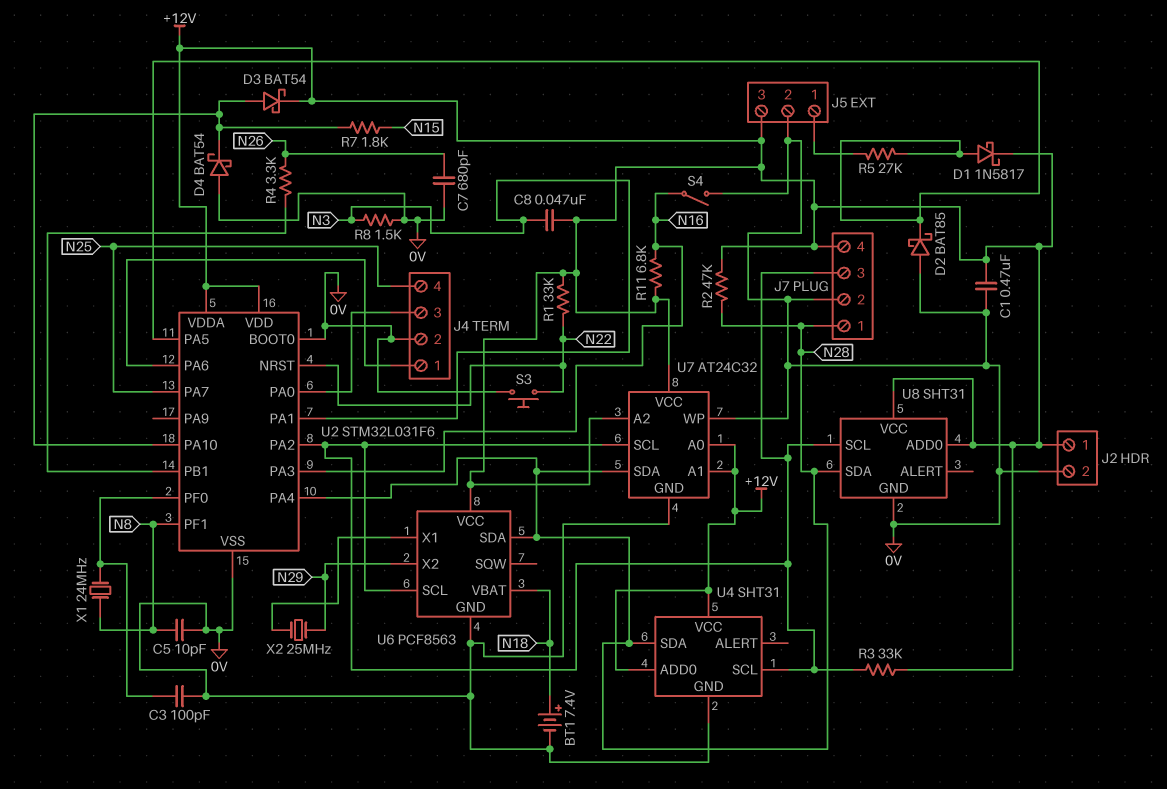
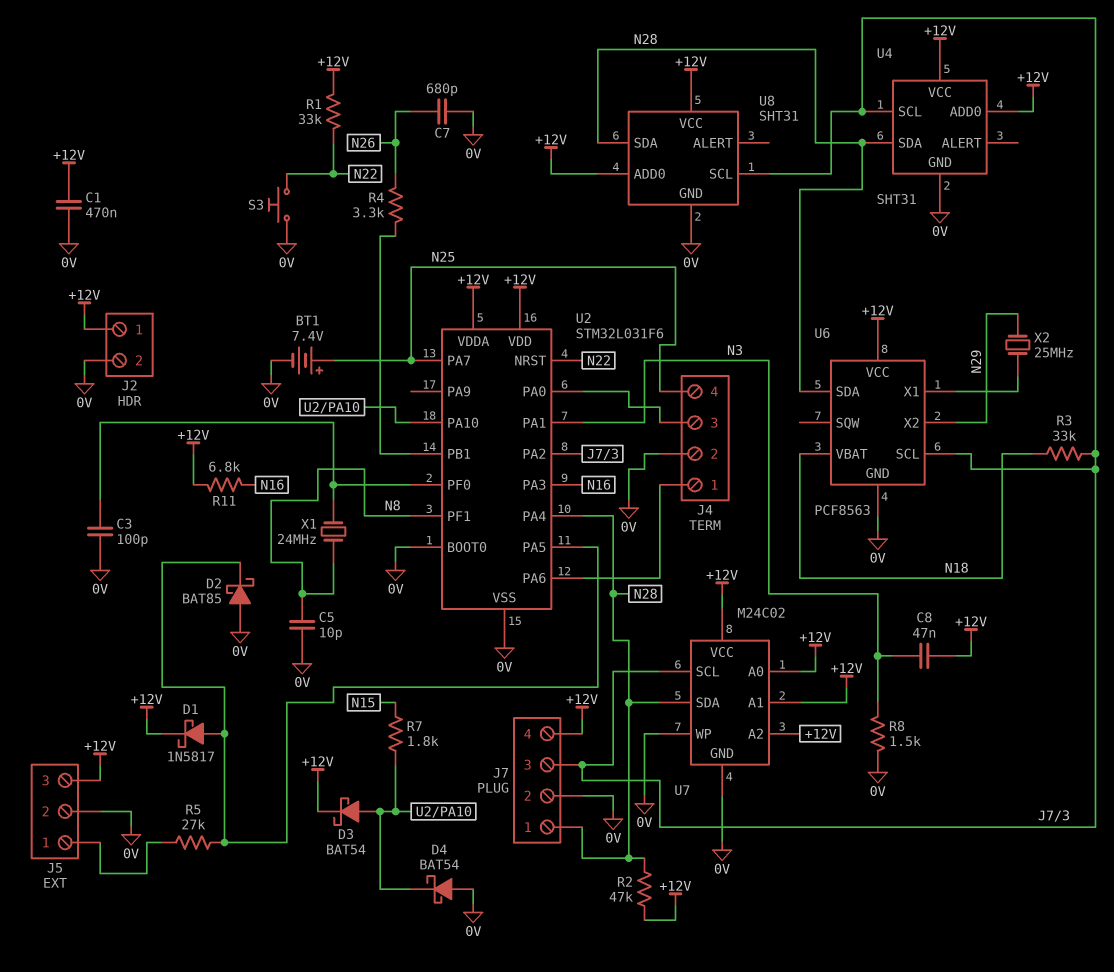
BT1: 7.4V (plus N18, minus 0V) -> 7.4V (plus N25, minus 0V)
R3: 33k (+12V, J7/3) -> 33k (J7/3, N18)
S4: switch (0V, N16) -> none
U7: AT24C32 -> M24C02

